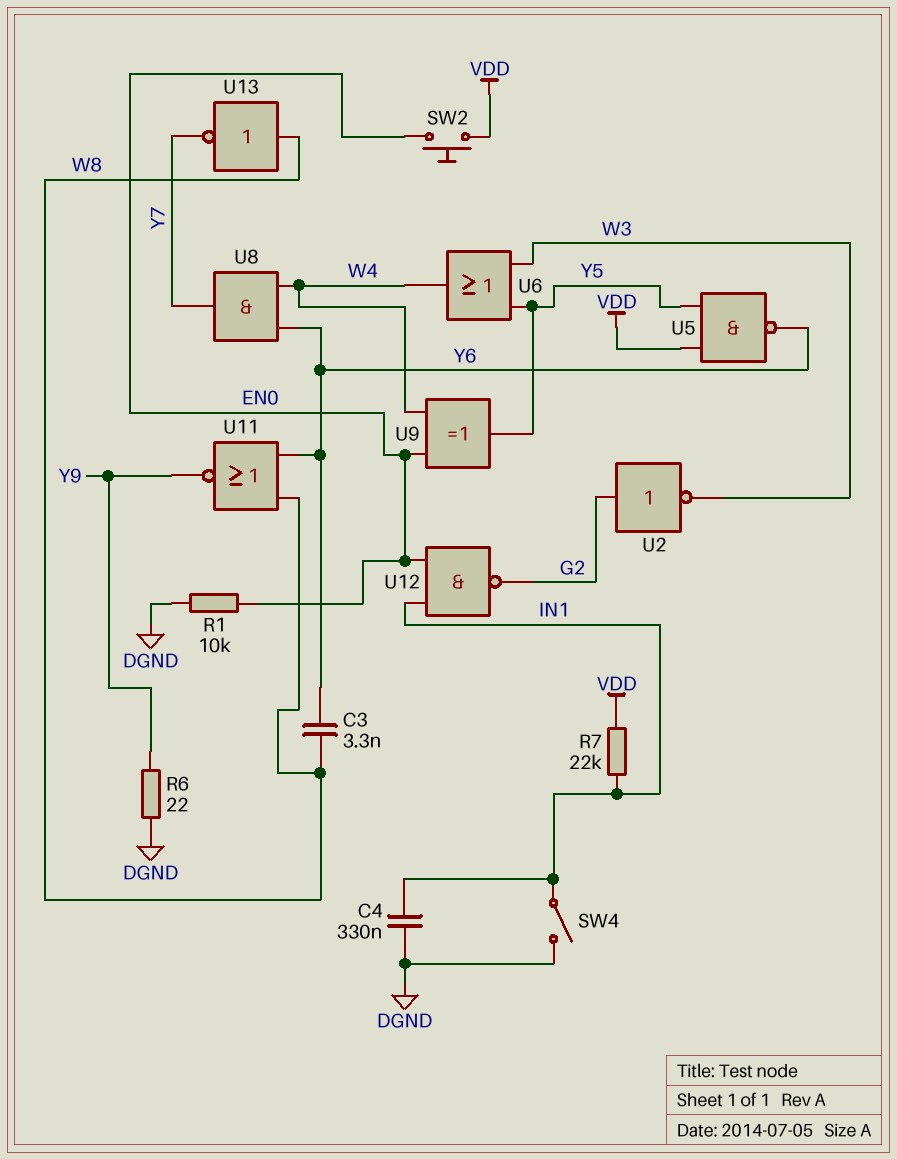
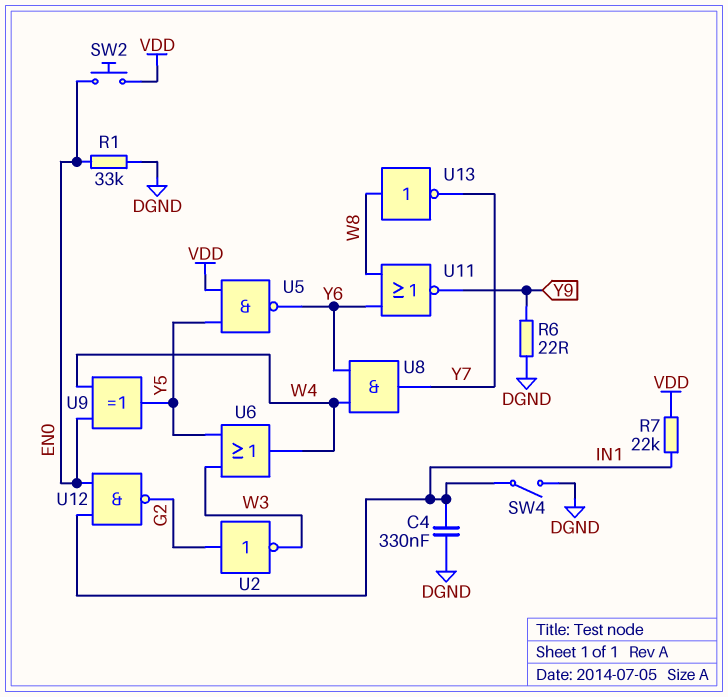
C3: 3.3nF (W8, Y6) -> none
R1: 10k (DGND, EN0) -> 33k (DGND, EN0)

